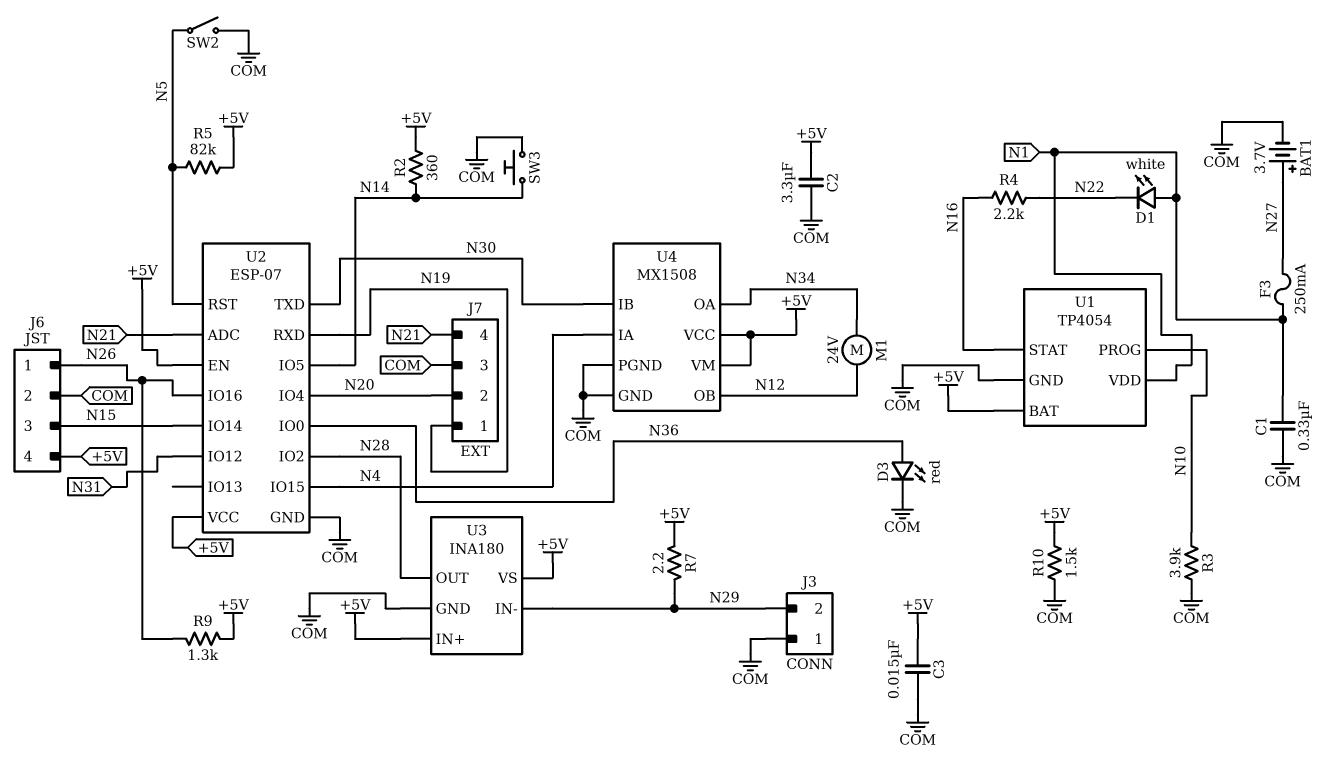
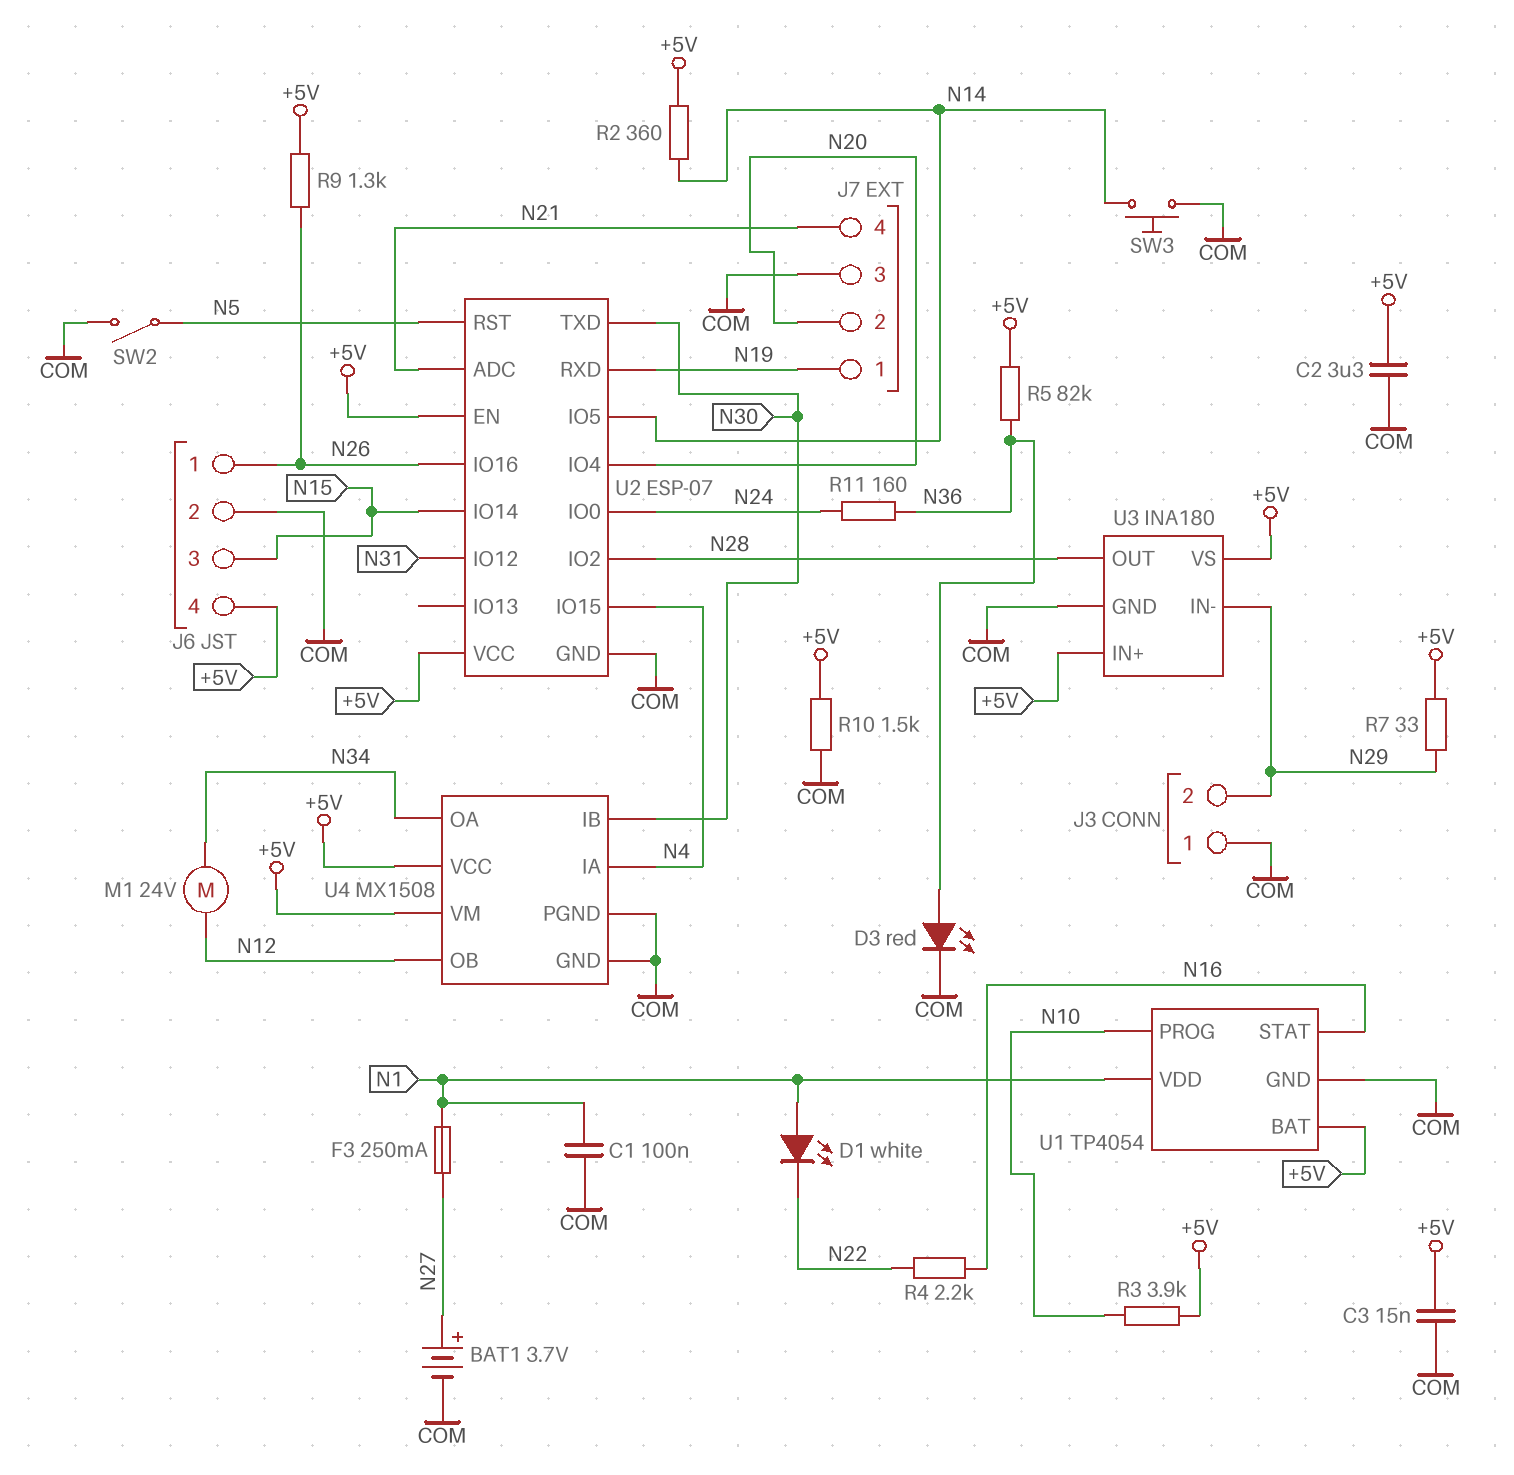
C1: 330nF (COM, N1) -> 100nF (COM, N1)
R3: 3.9k (COM, N10) -> 3.9k (+5V, N10)
R5: 82k (+5V, N5) -> 82k (+5V, N36)
R7: 2.2 (+5V, N29) -> 33 (+5V, N29)
R11: none -> 160 (N24, N36)
U2 pin IO0: N36 -> N24

